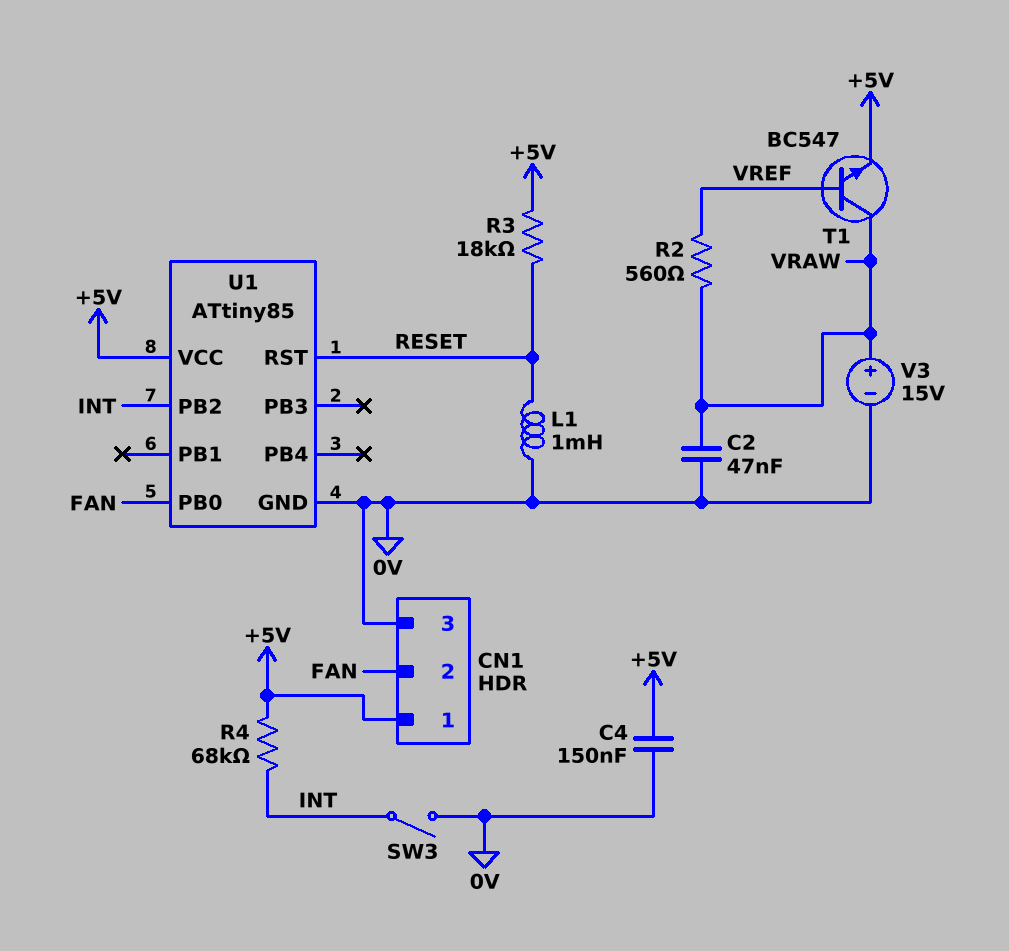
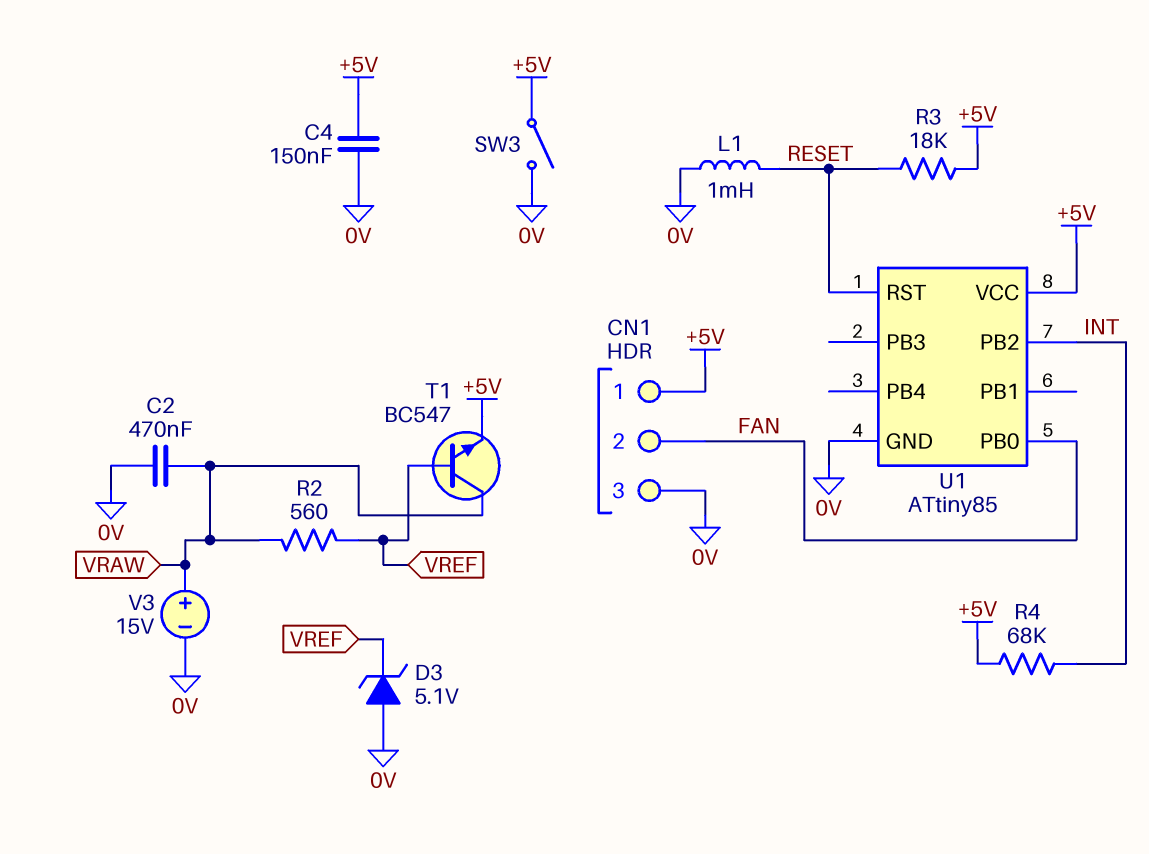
C2: 47nF (0V, VRAW) -> 470nF (0V, VRAW)
D3: none -> zener 5.1V (A 0V, K VREF)
SW3: switch (0V, INT) -> switch (+5V, 0V)

